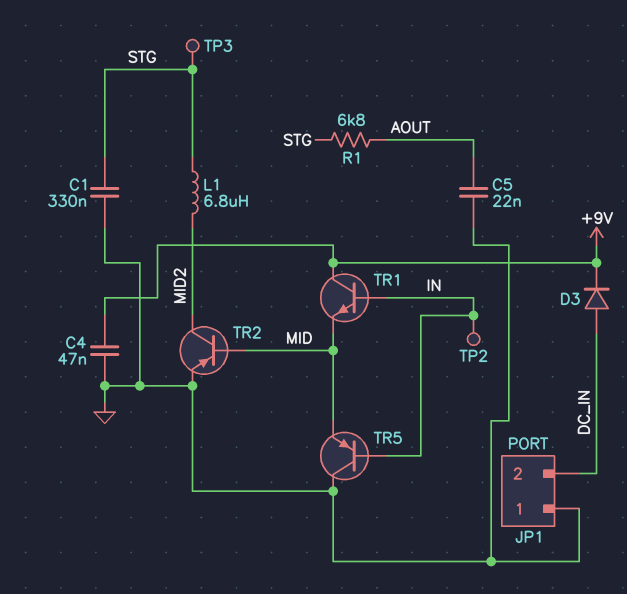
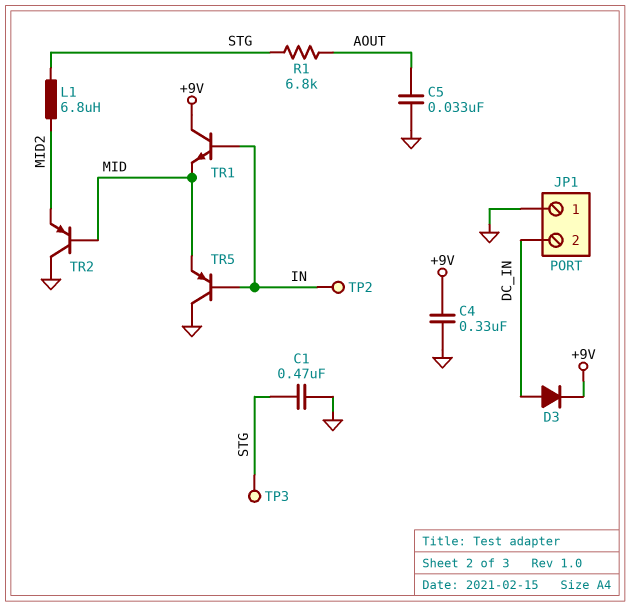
C1: 330nF (GND, STG) -> 470nF (GND, STG)
C4: 47nF (+9V, GND) -> 330nF (+9V, GND)
C5: 22nF (AOUT, GND) -> 33nF (AOUT, GND)
TR2: PNP (B MID, C MID2, E GND) -> PNP (B MID, C GND, E MID2)

